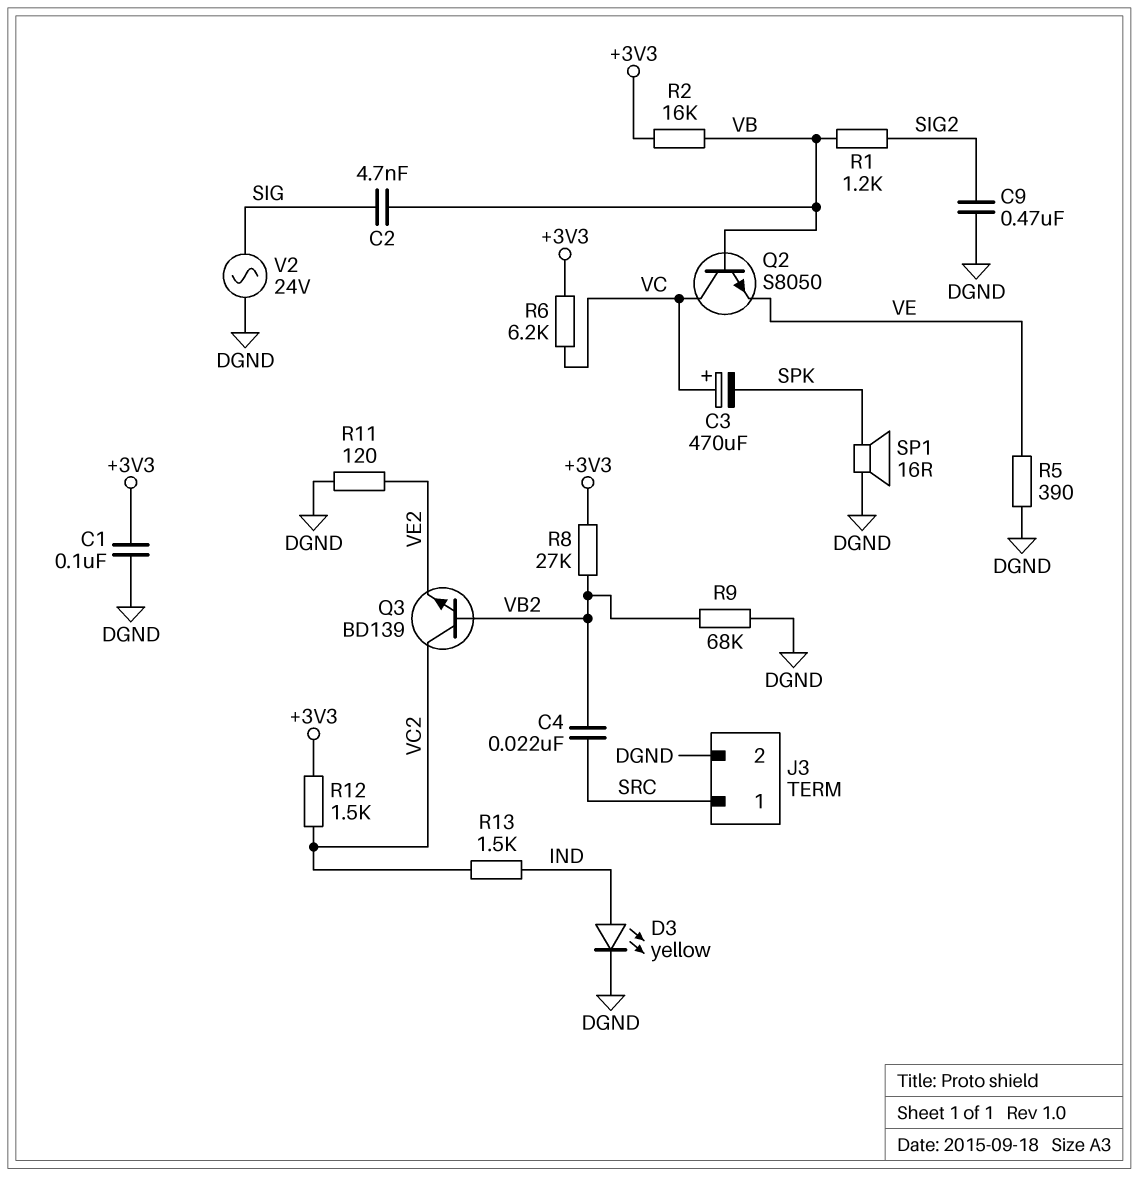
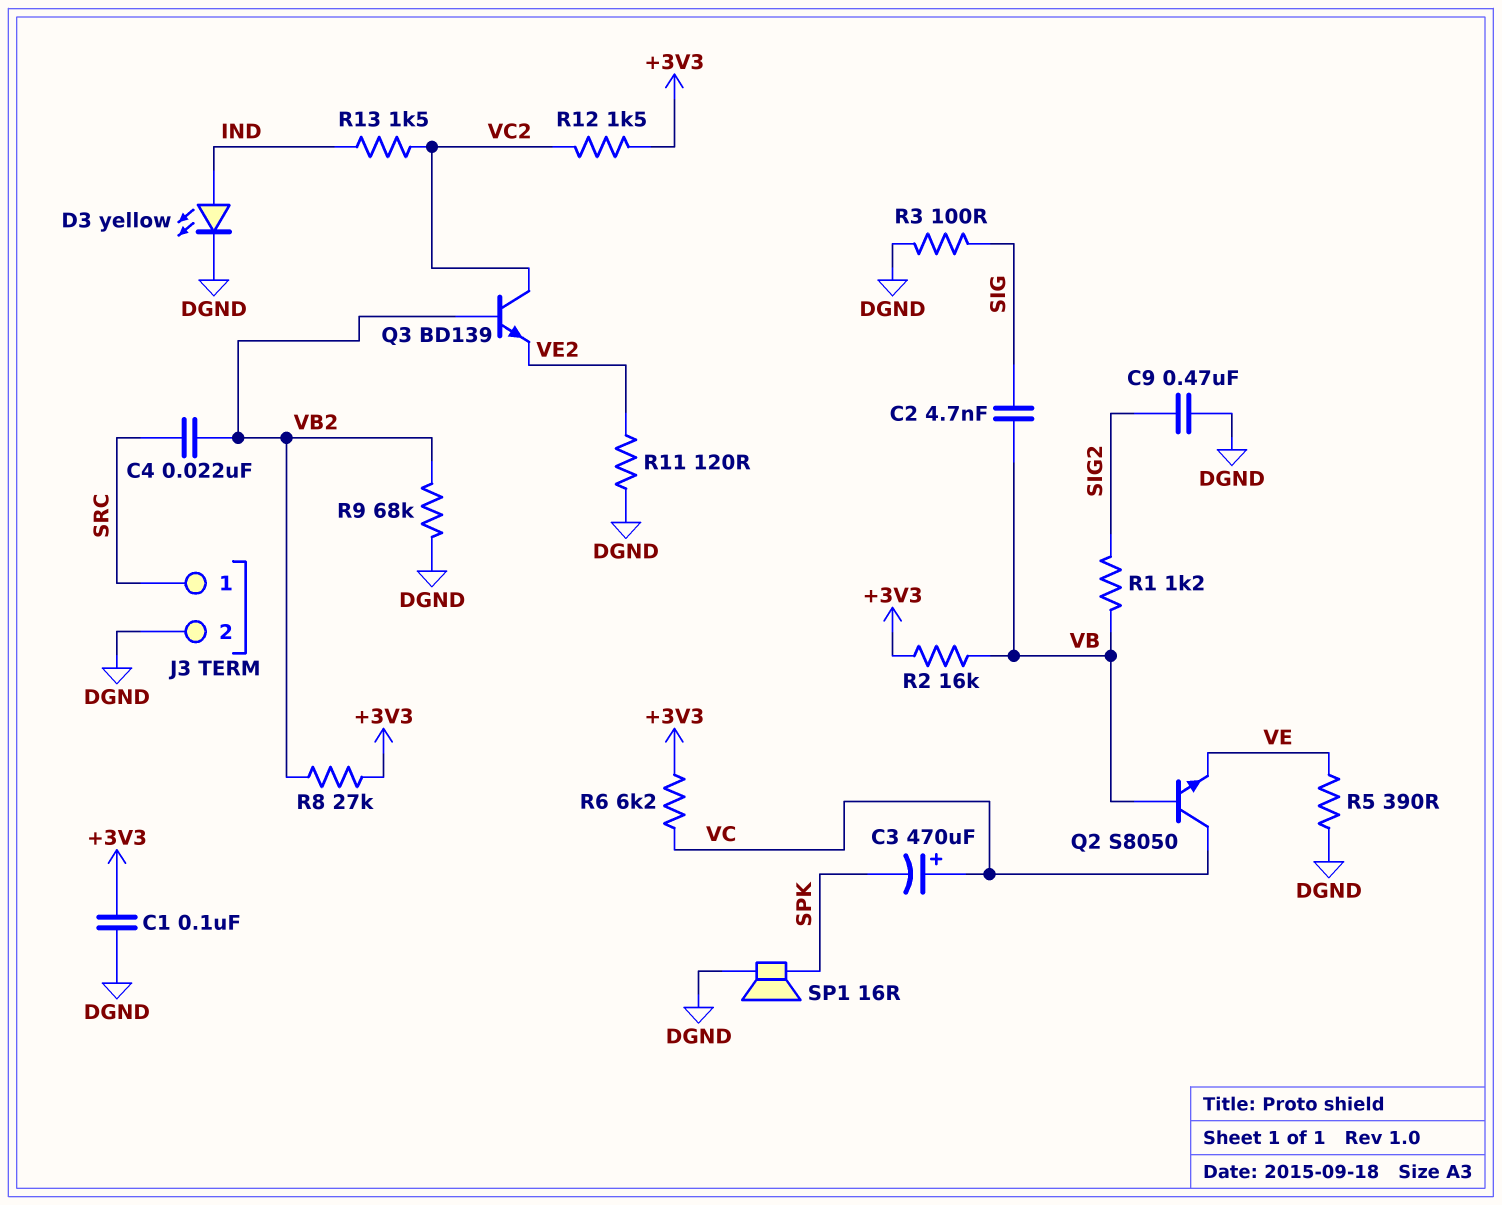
R3: none -> 100 (DGND, SIG)
V2: AC 24V (DGND, SIG) -> none

